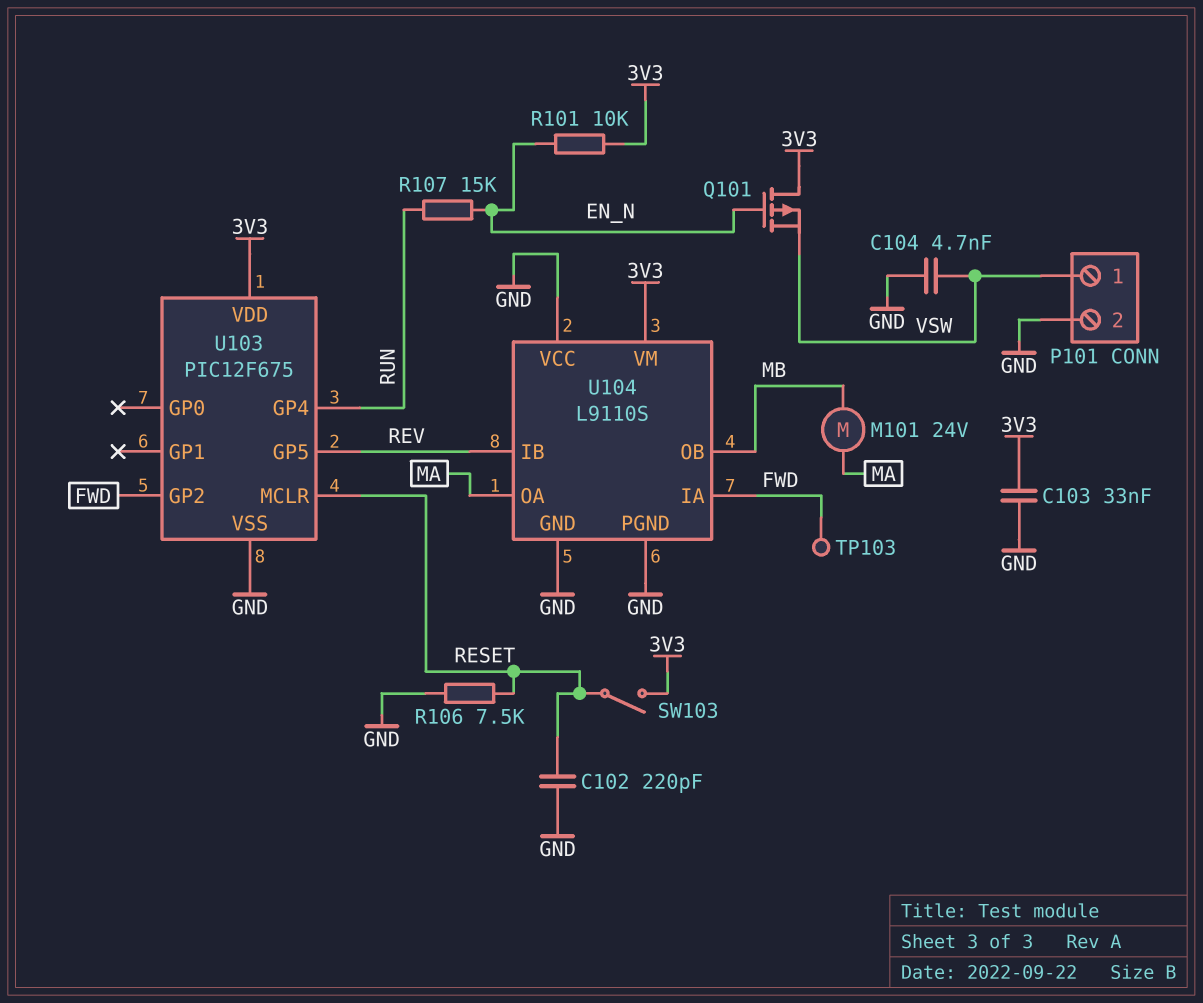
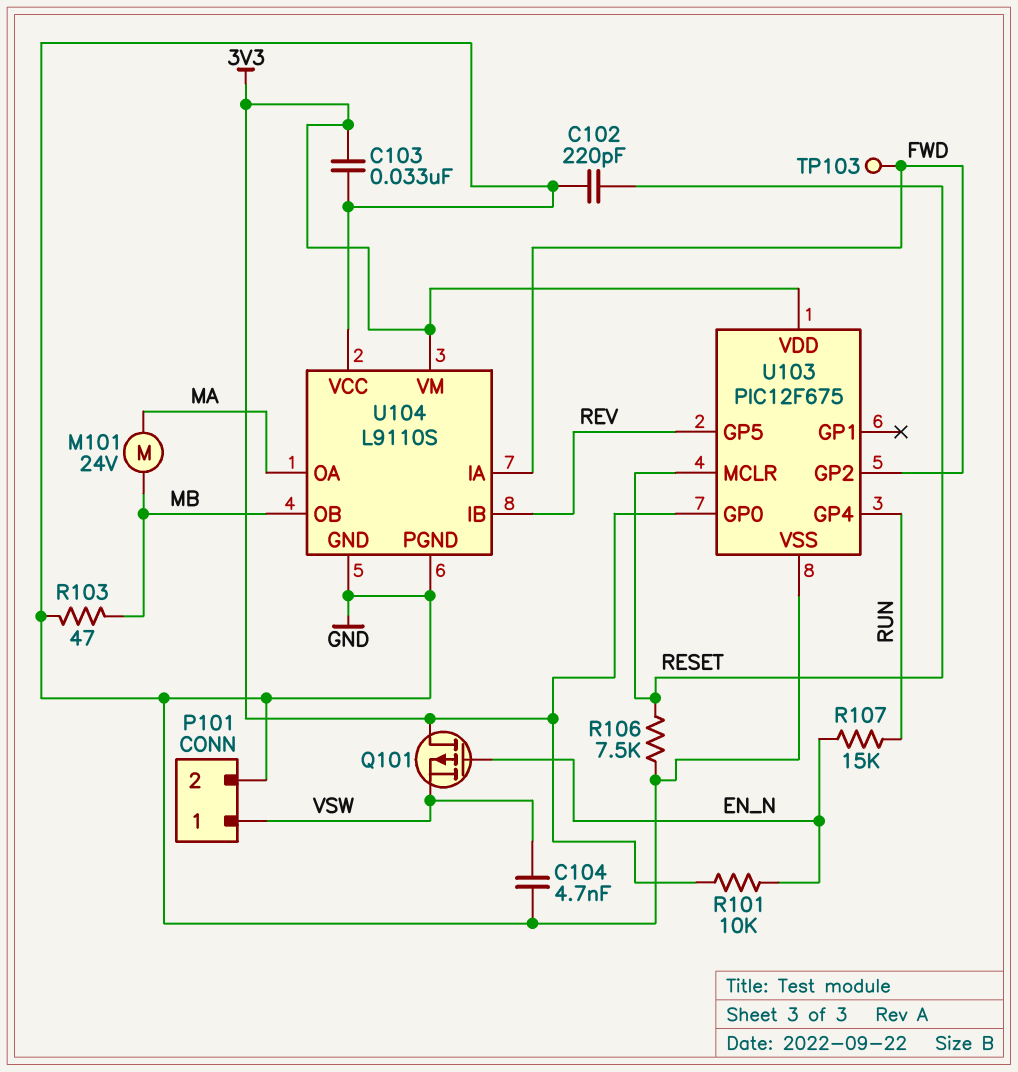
R103: none -> 47 (GND, MB)
SW103: switch (3V3, RESET) -> none
U103 pin GP0: none -> 3V3

